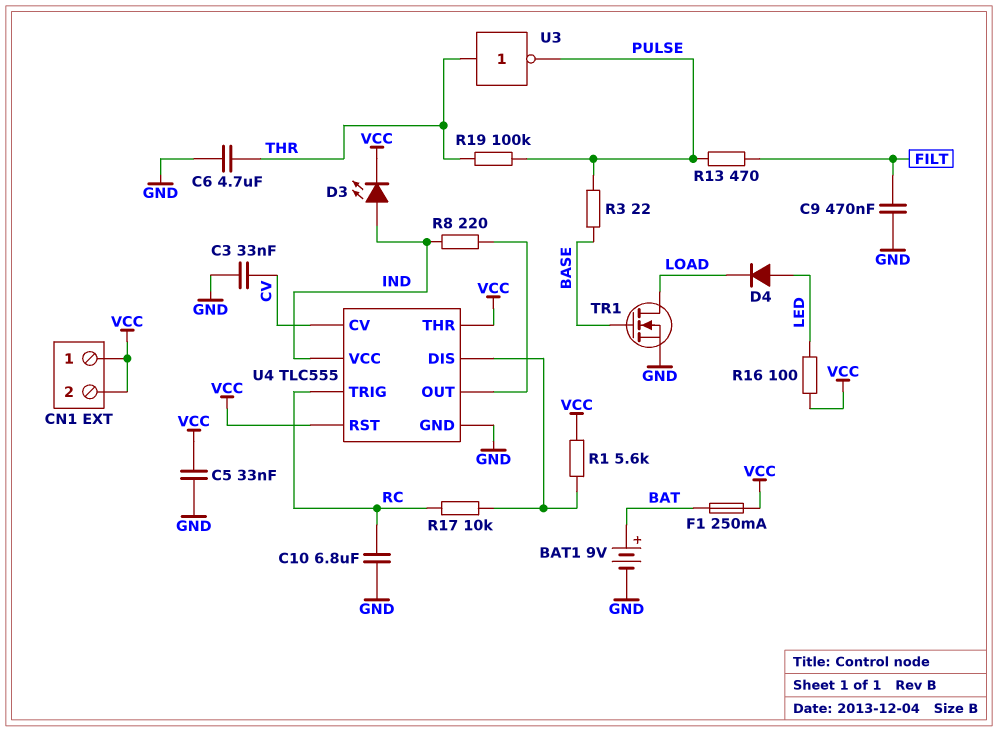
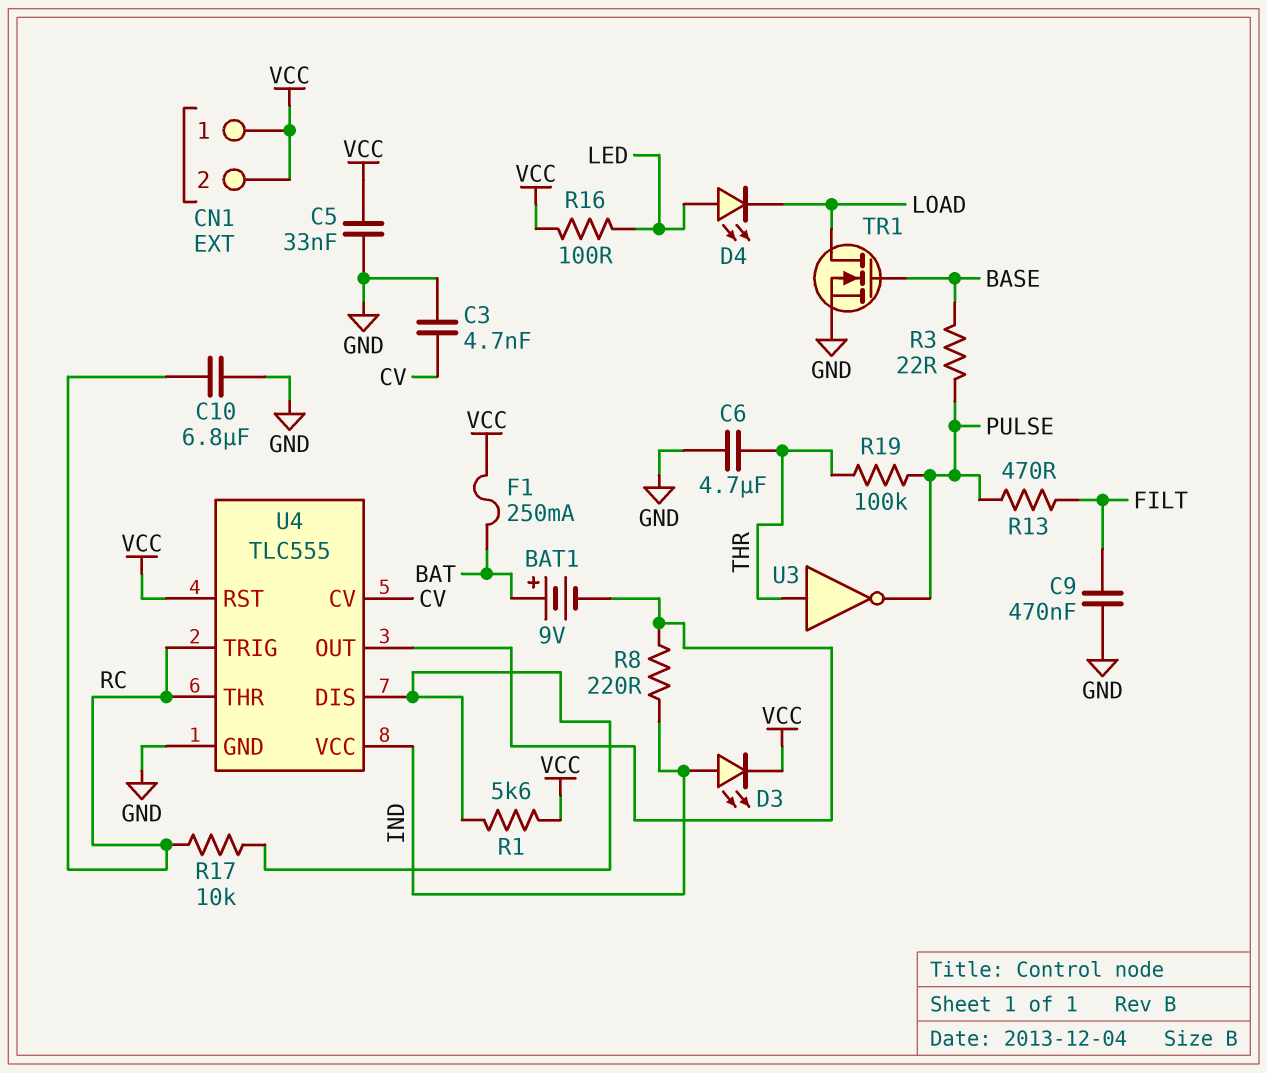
BAT1: 9V (plus BAT, minus GND) -> 9V (plus BAT, minus U4/OUT)
C3: 33nF (CV, GND) -> 4.7nF (CV, GND)
D4: diode (A LED, K LOAD) -> LED (A LED, K LOAD)
U4 pin THR: VCC -> RC

